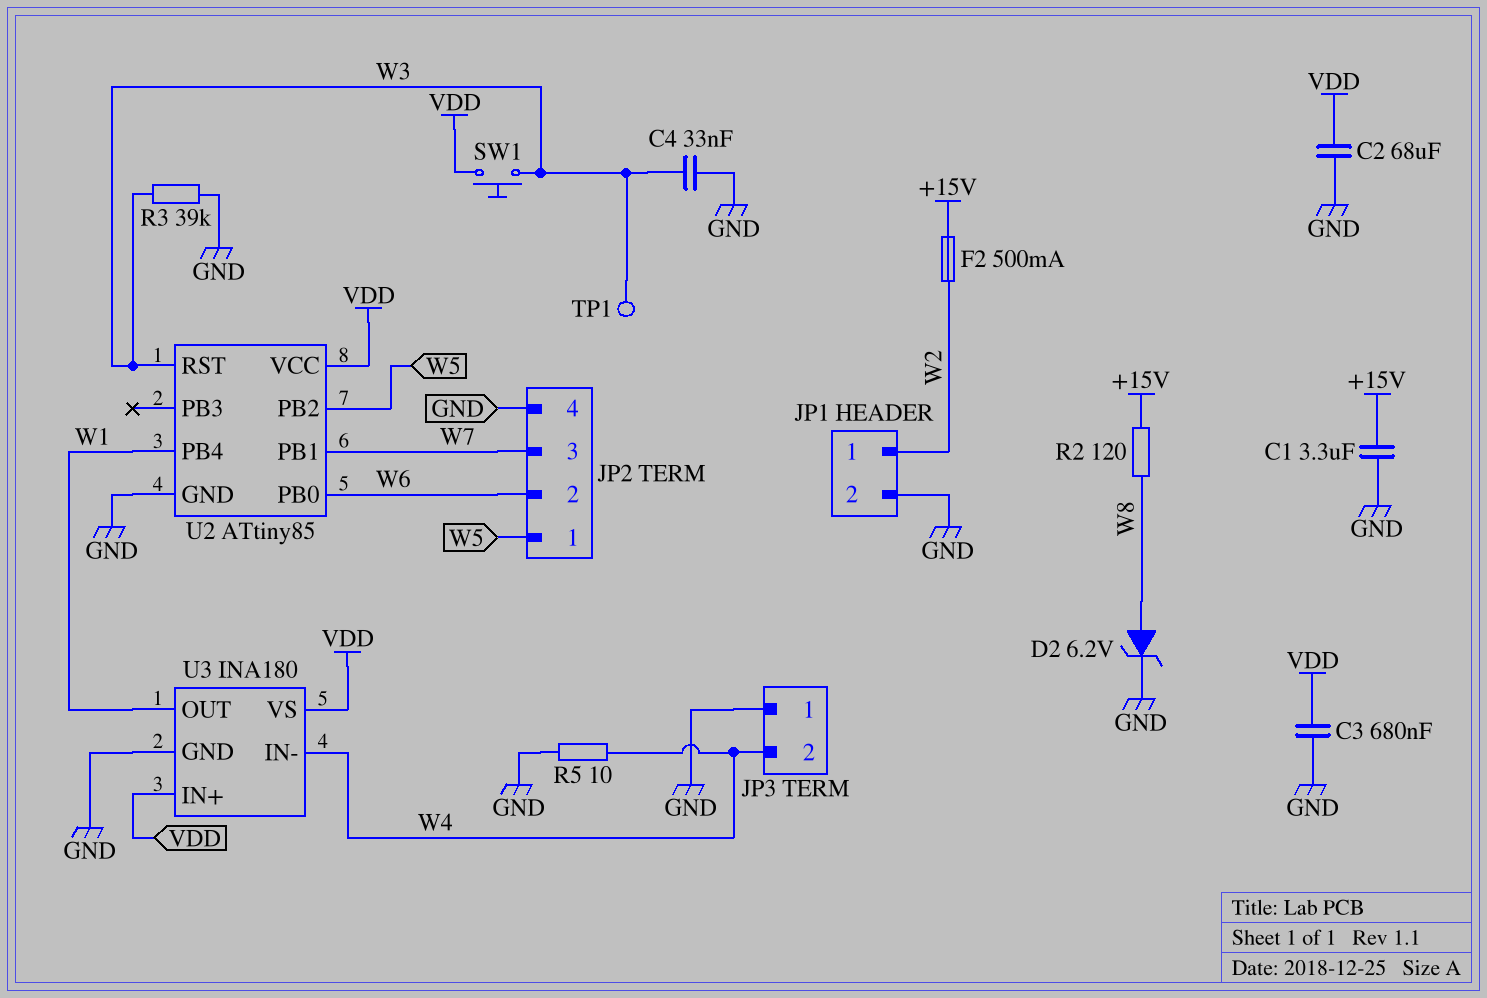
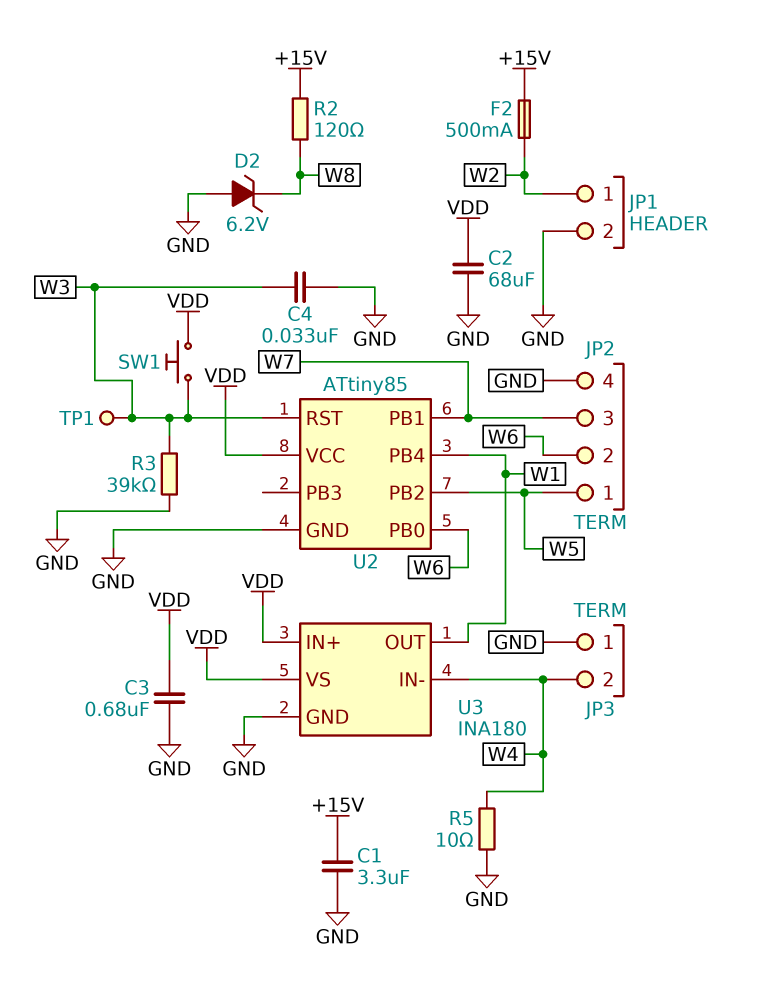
D2: zener 6.2V (A W8, K GND) -> zener 6.2V (A GND, K W8)

